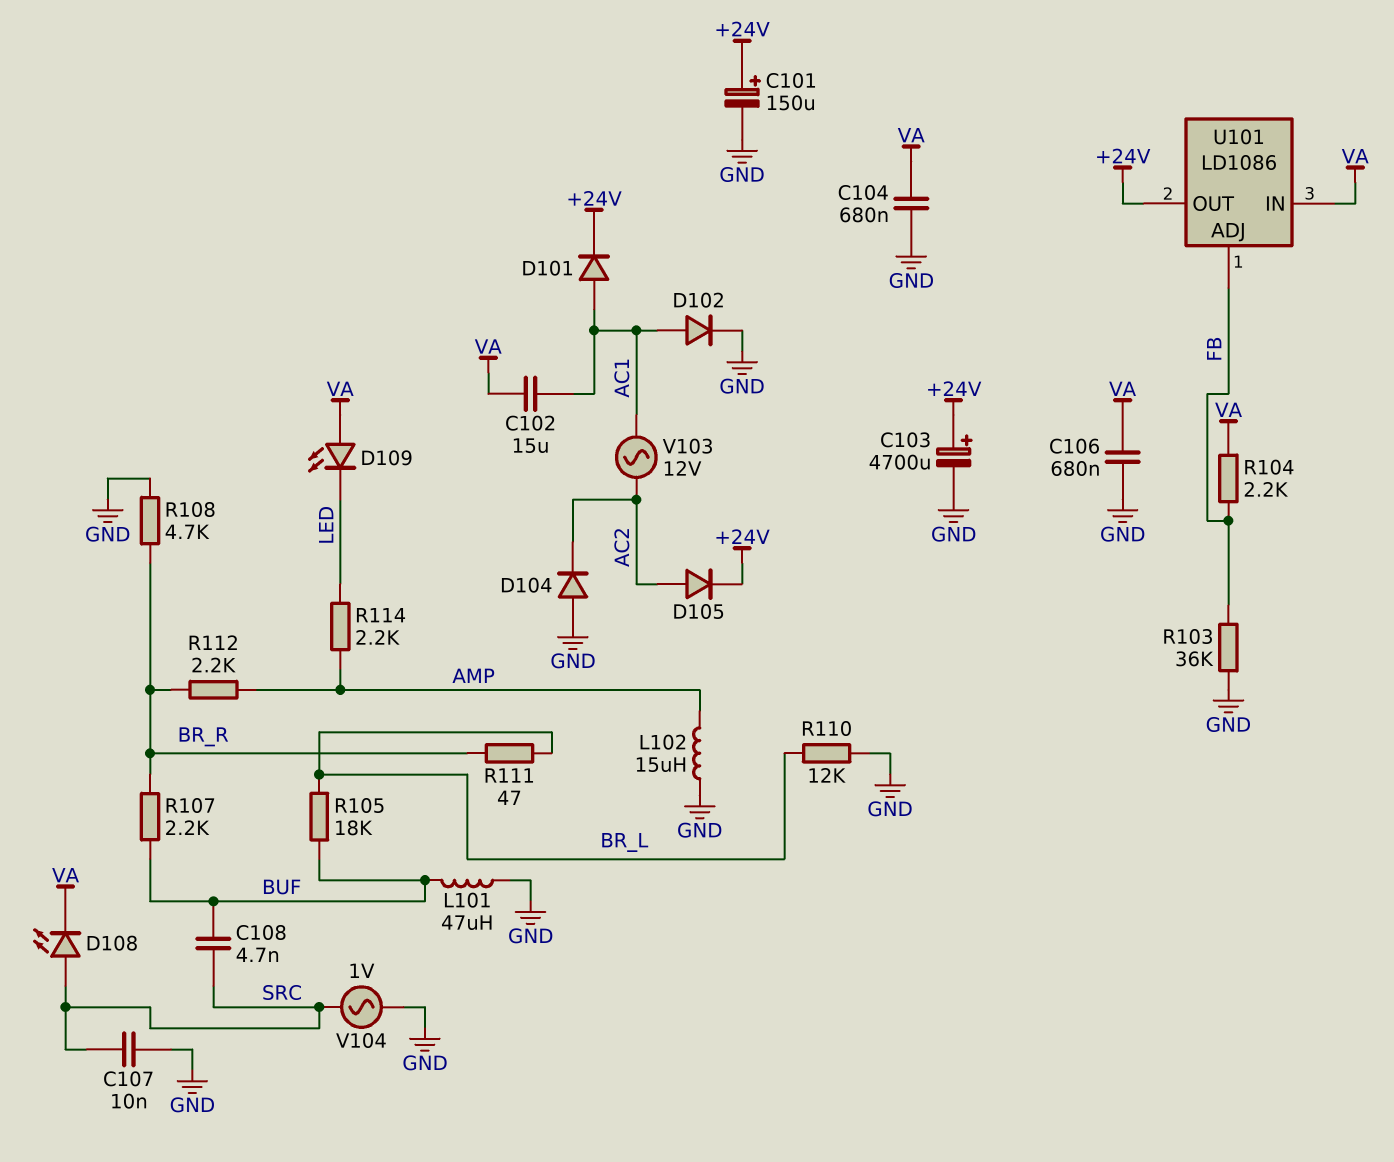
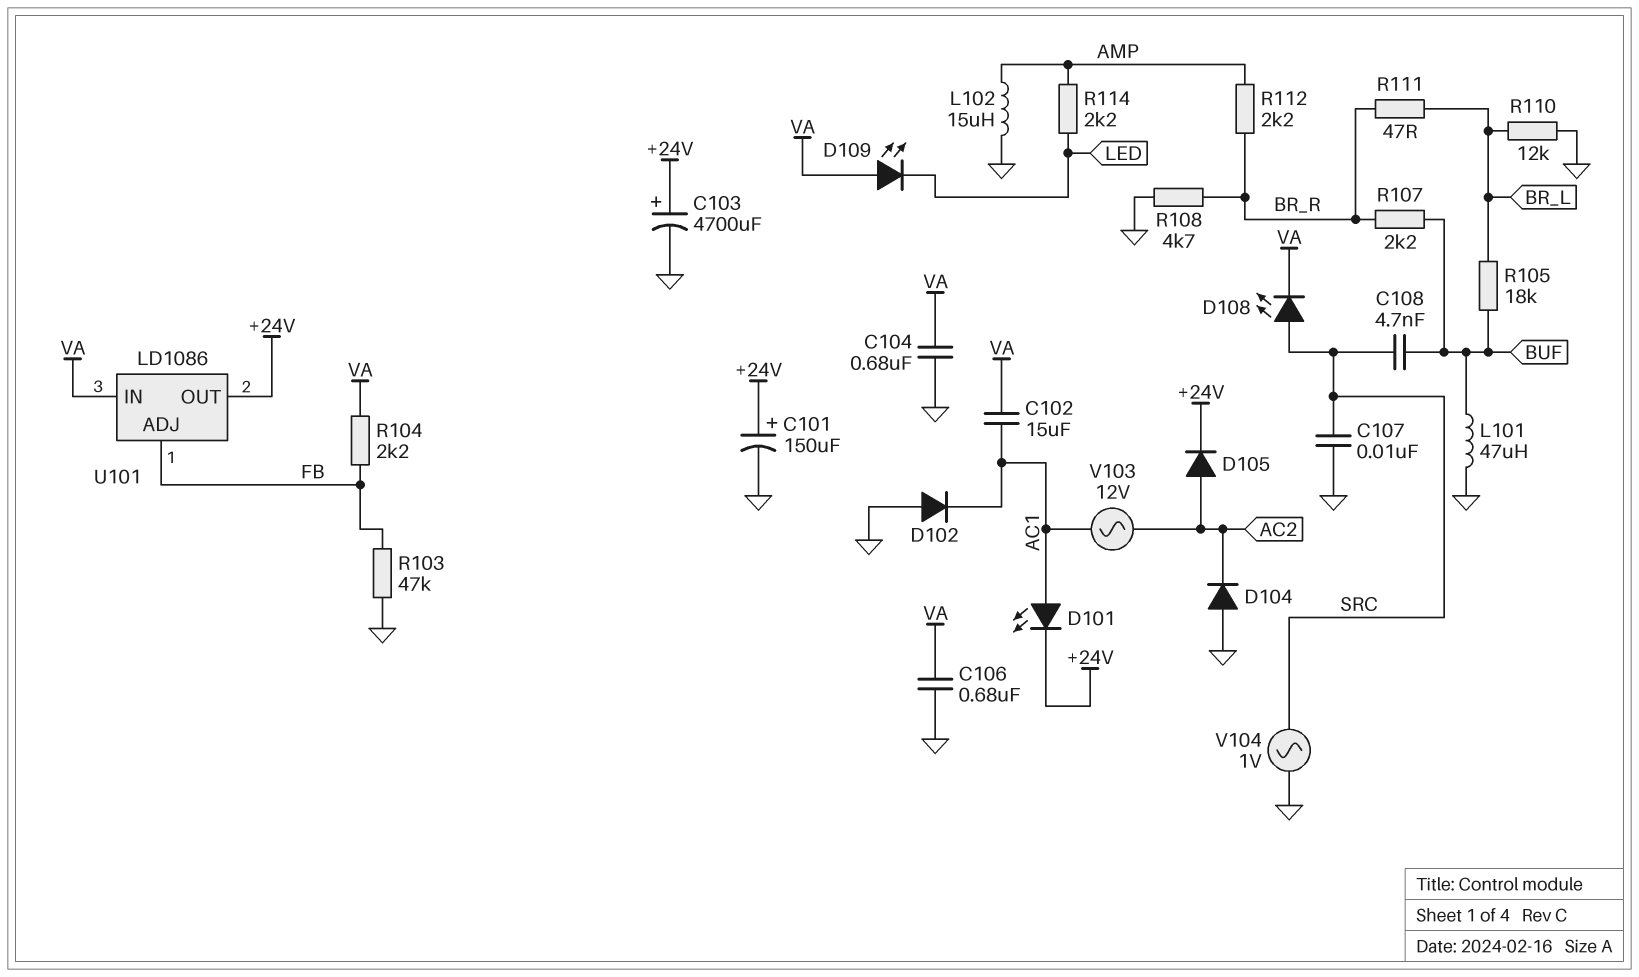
D101: diode (A AC1, K +24V) -> LED (A AC1, K +24V)
D102: diode (A AC1, K GND) -> diode (A GND, K AC1)
R103: 36k (FB, GND) -> 47k (FB, GND)

